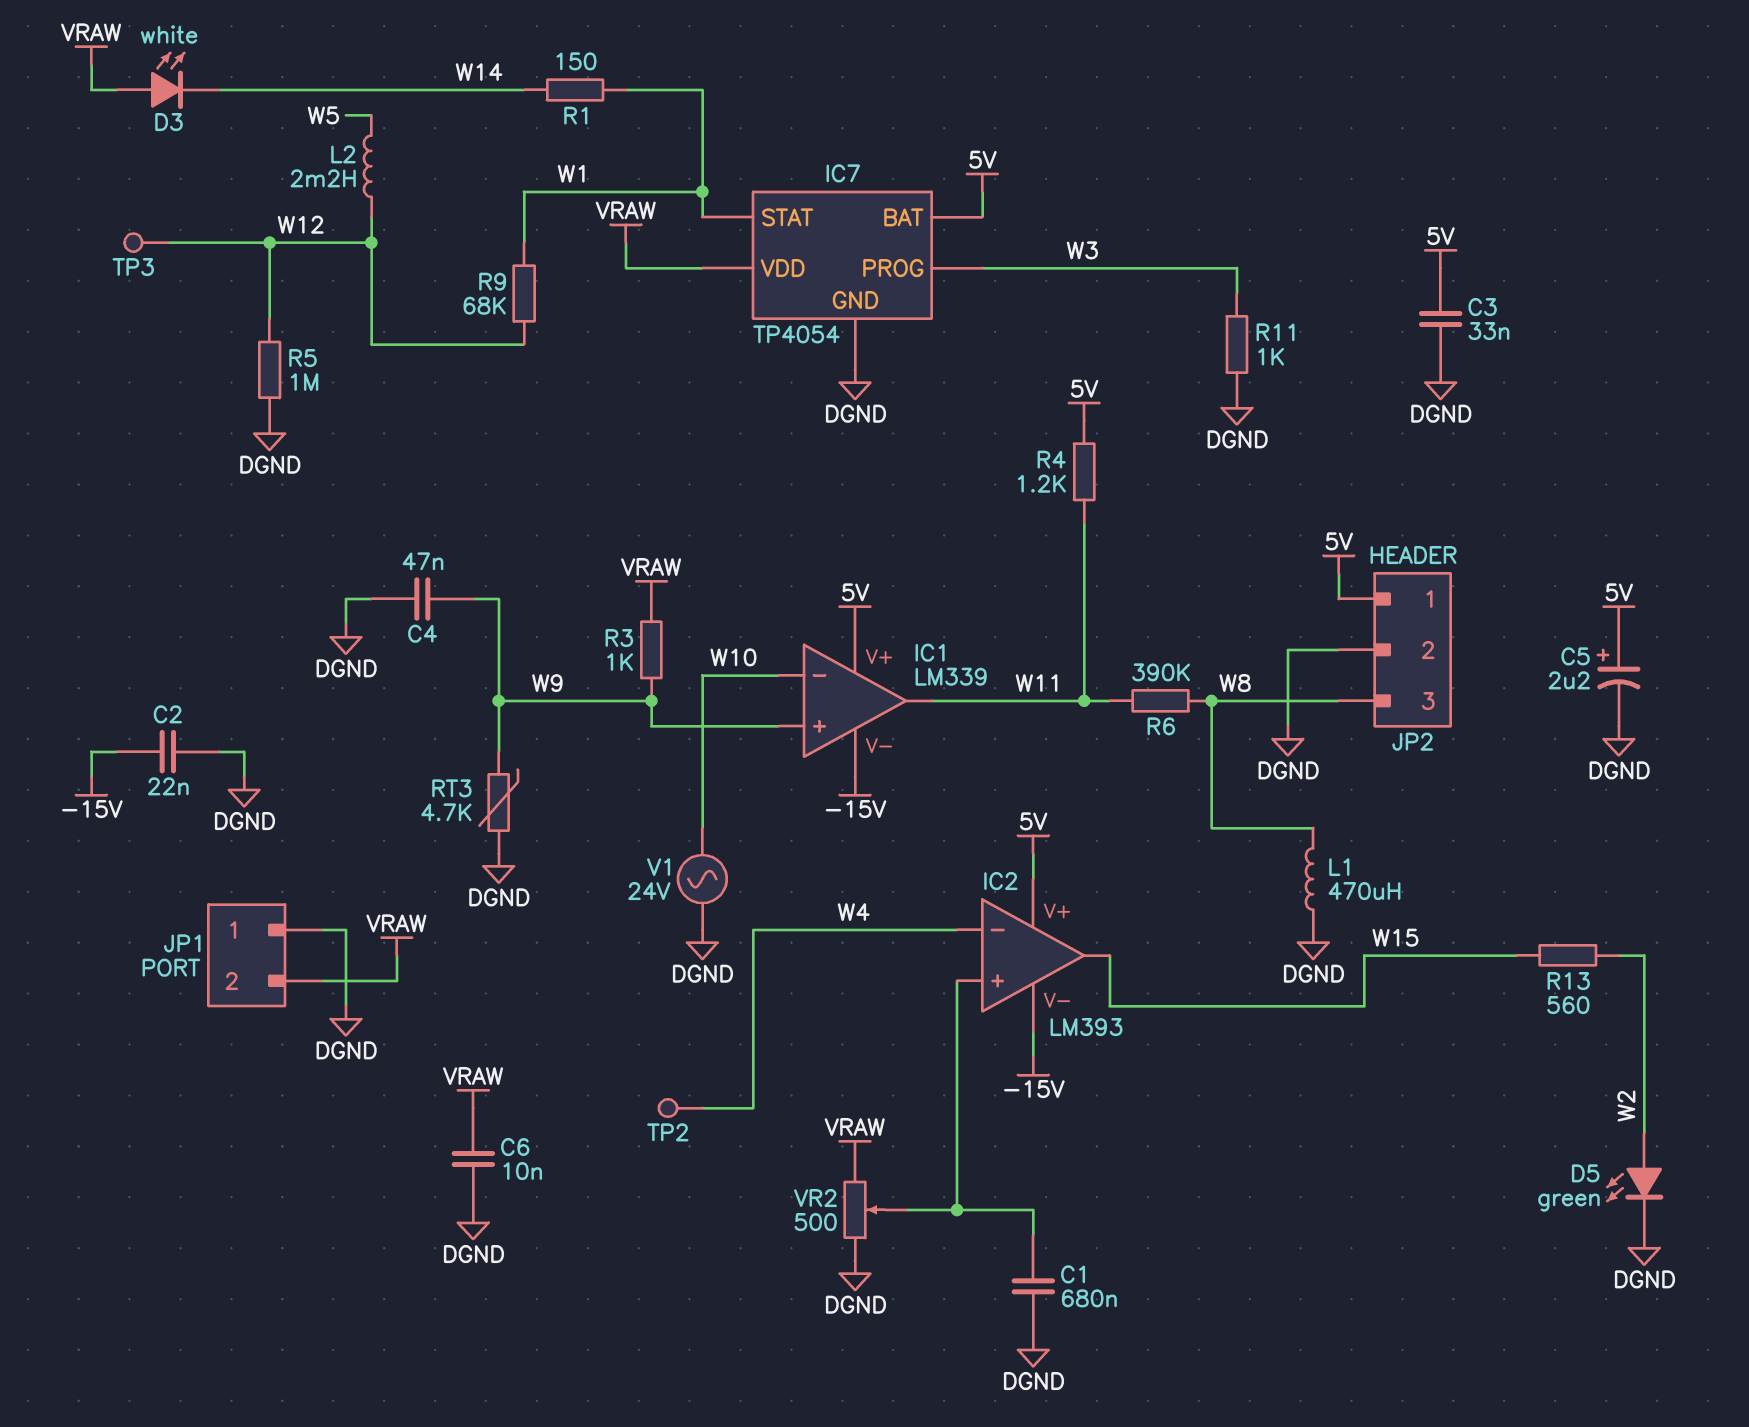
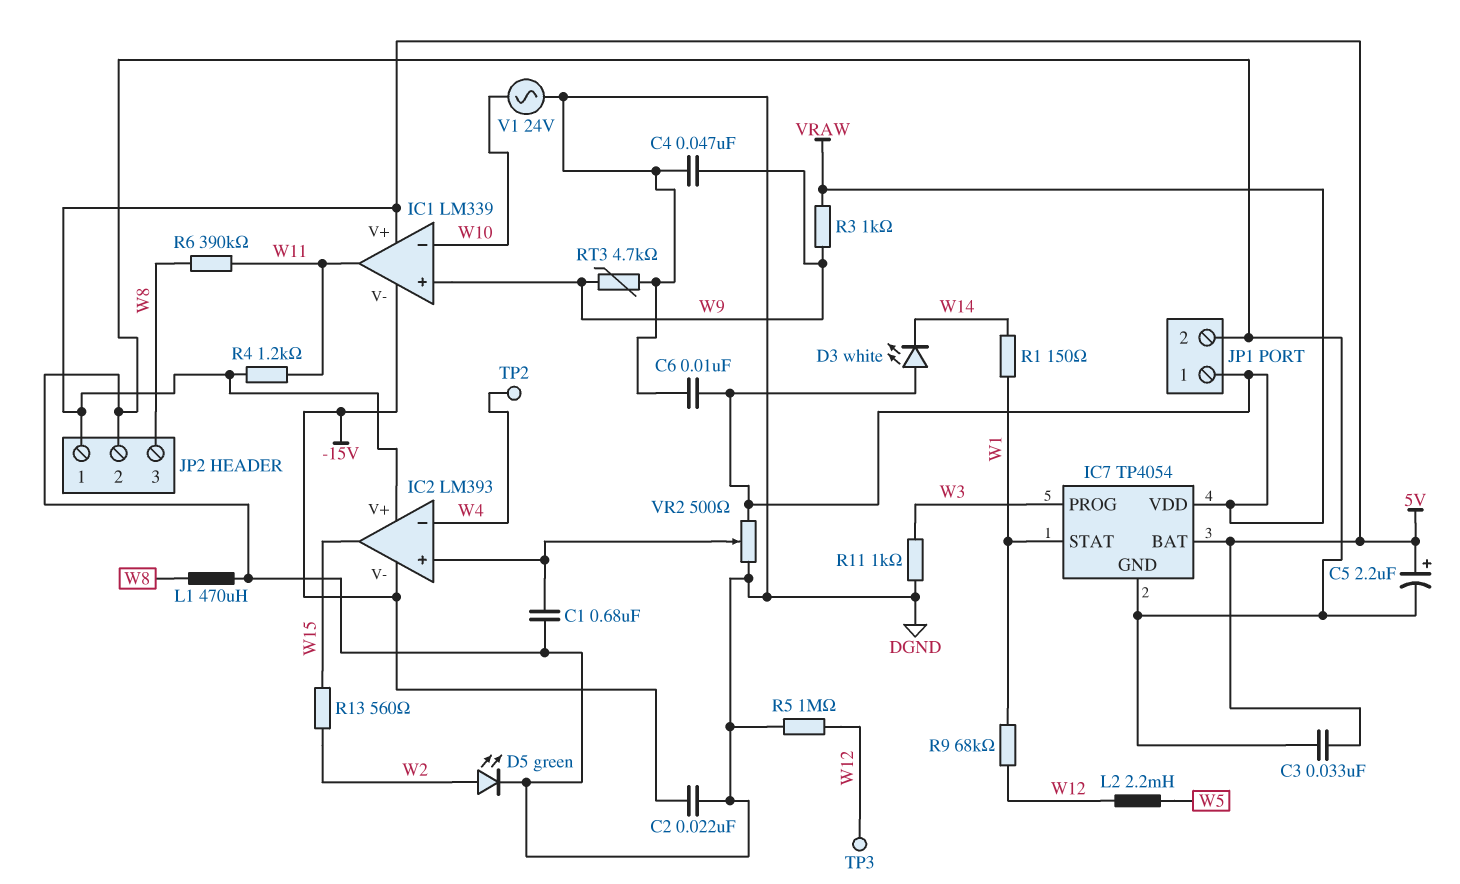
JP1 pin 1: DGND -> VRAW
JP1 pin 2: VRAW -> DGND

